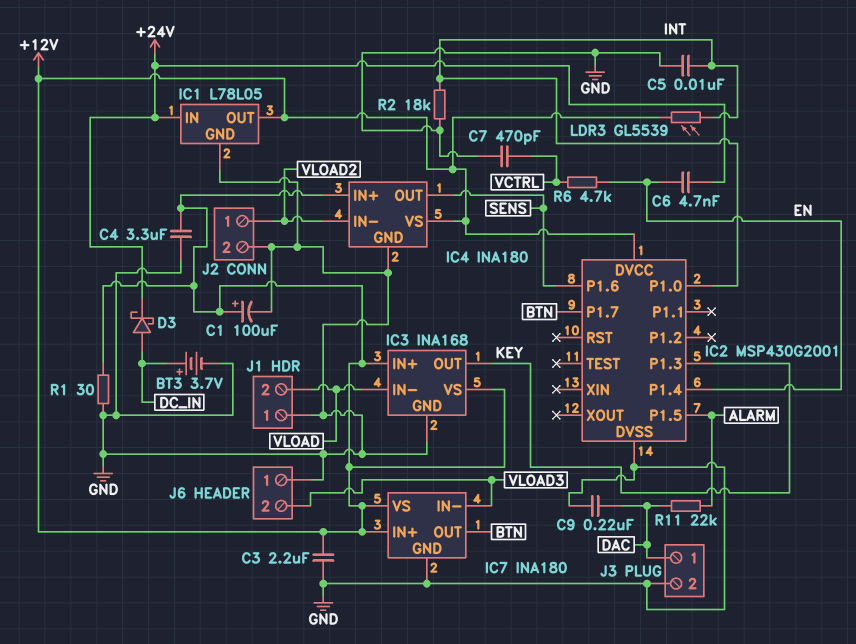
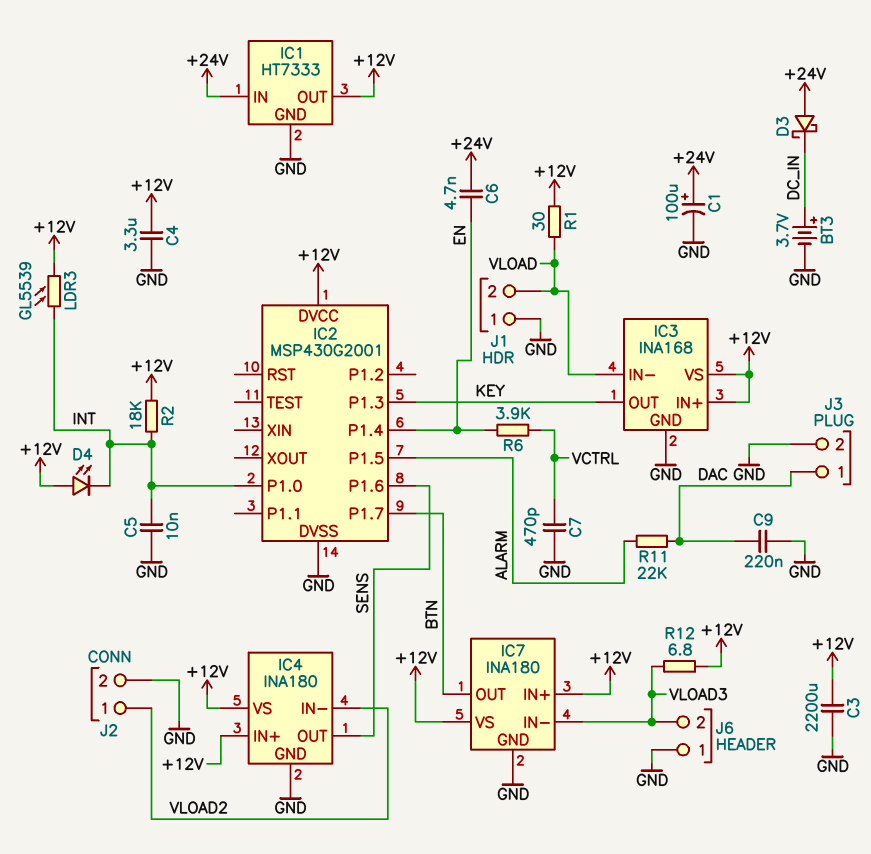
C1: 100uF (plus +12V, minus GND) -> 100uF (plus +24V, minus GND)
C3: 2.2uF (+12V, GND) -> 2200uF (+12V, GND)
D3: schottky (A DC_IN, K +24V) -> schottky (A +24V, K DC_IN)
D4: none -> LED (A +12V, K INT)
IC1: L78L05 -> HT7333
R1: 30 (+12V, GND) -> 30 (+12V, VLOAD)
R2: 18k (GND, INT) -> 18k (+12V, INT)
R6: 4.7k (EN, VCTRL) -> 3.9k (EN, VCTRL)
R12: none -> 6.8 (+12V, VLOAD3)

